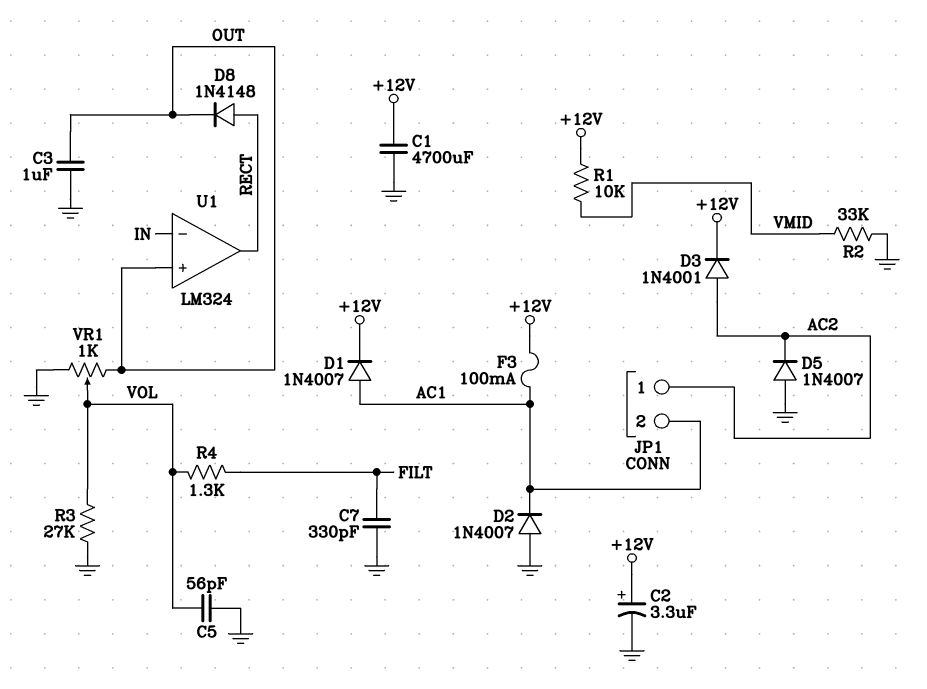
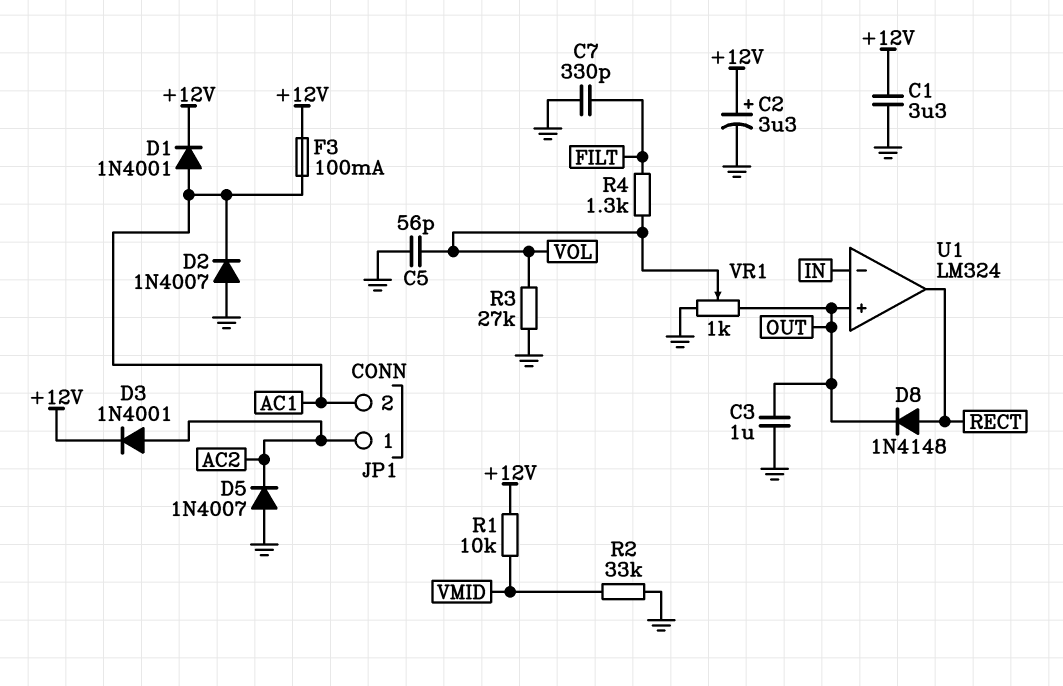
C1: 4700uF (+12V, GND) -> 3.3uF (+12V, GND)
D1: diode 1N4007 (A AC1, K +12V) -> diode 1N4001 (A AC1, K +12V)

